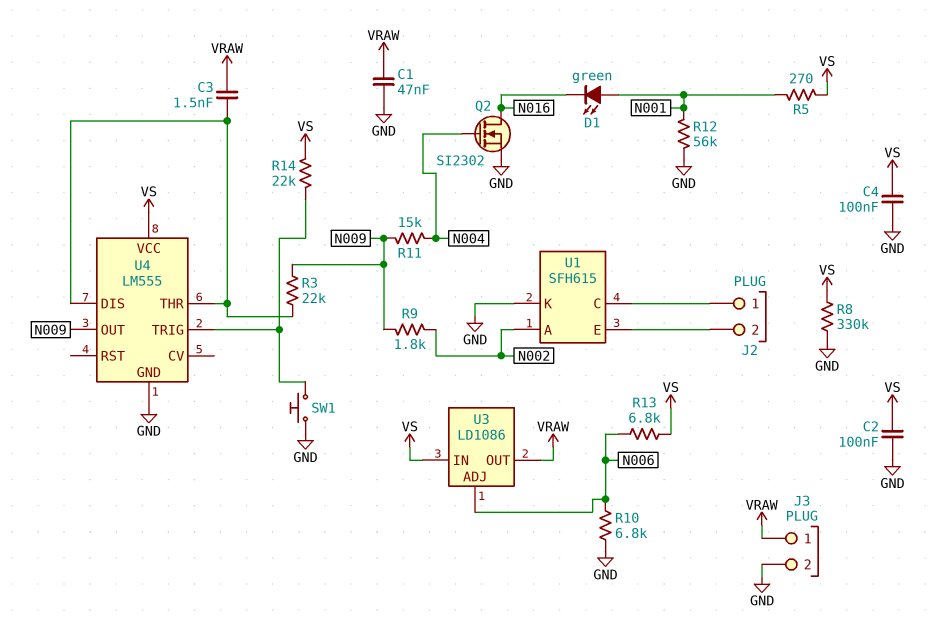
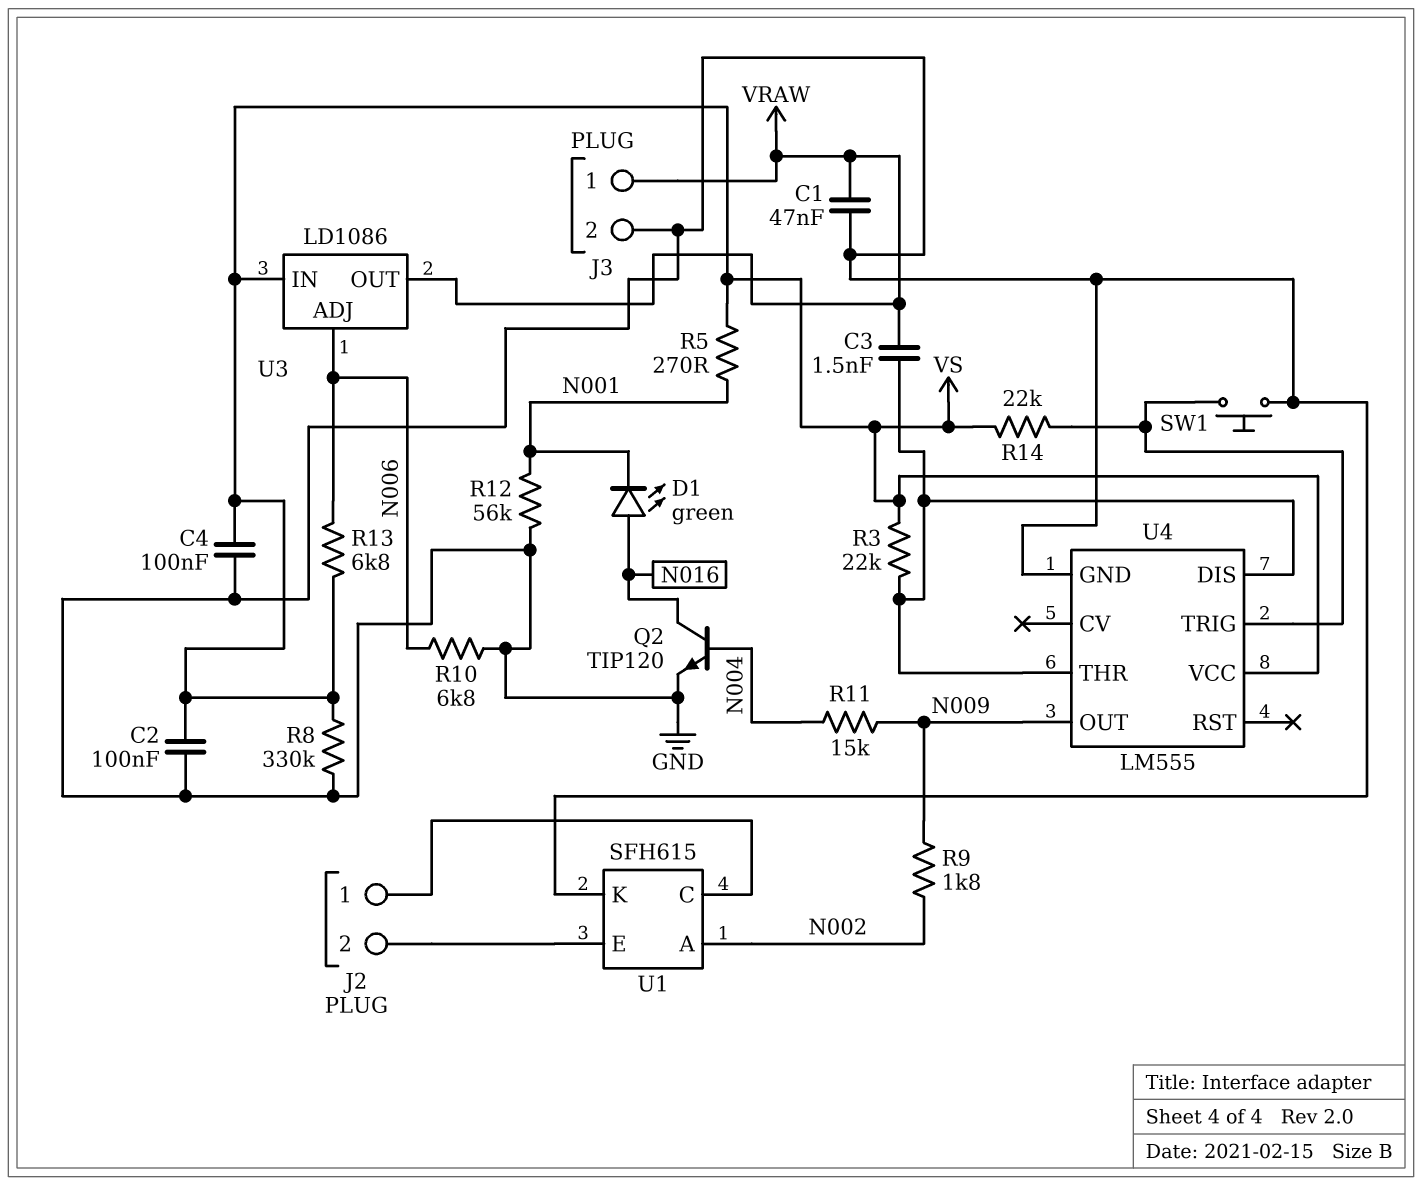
D1: LED green (A N001, K N016) -> LED green (A N016, K N001)
Q2: NMOS SI2302 (G N004, D N016, S GND) -> NPN TIP120 (B N004, C N016, E GND)
R3: 22k (N009, U4/DIS) -> 22k (U4/DIS, VS)

